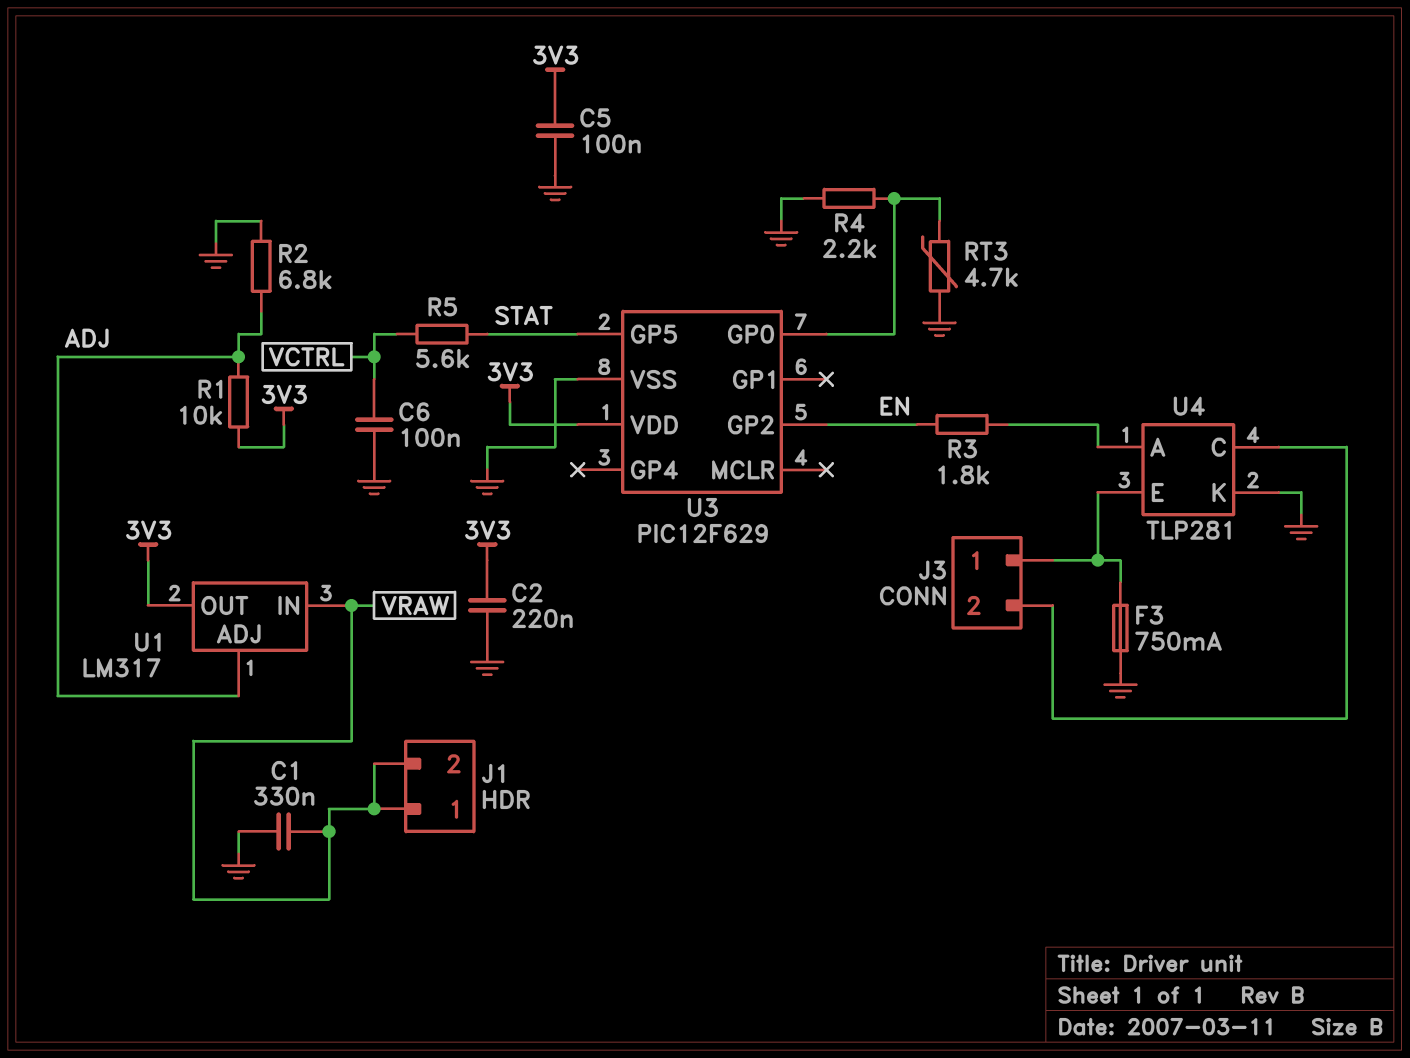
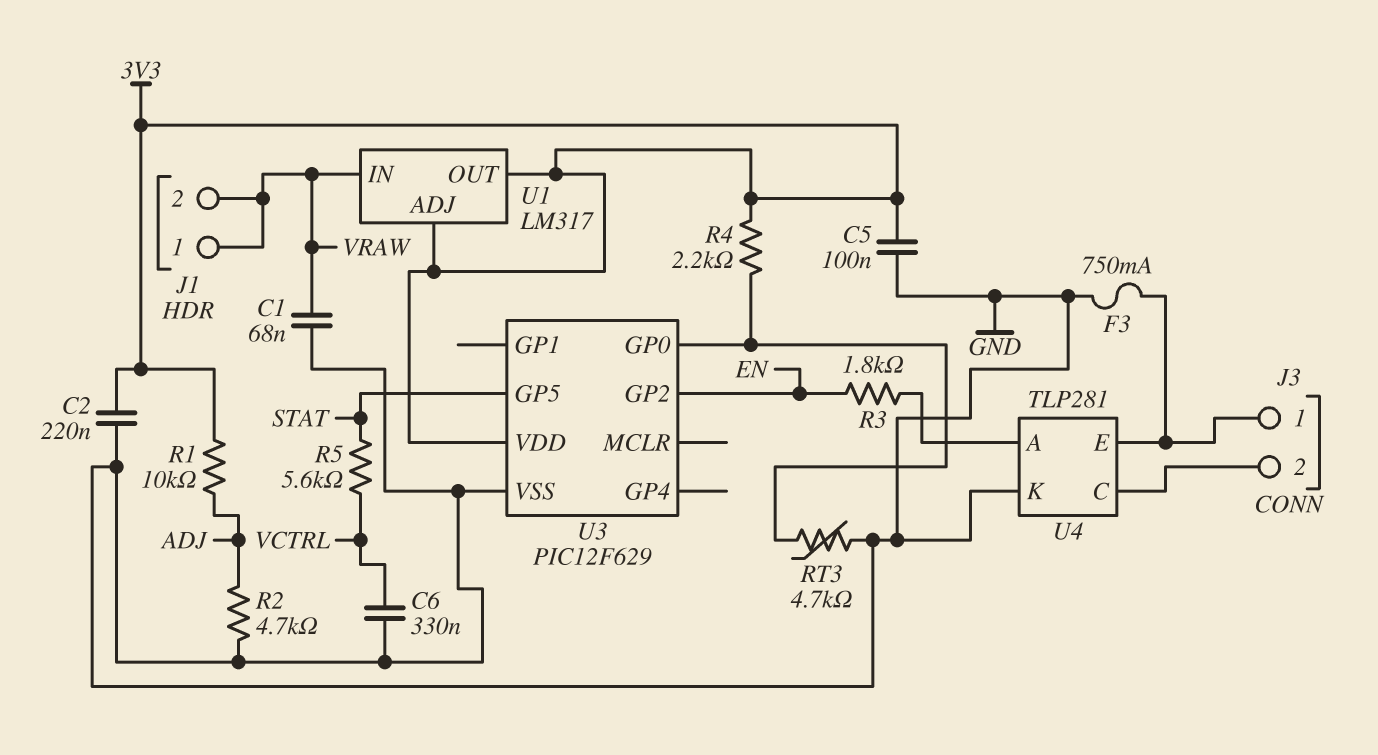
C1: 330nF (GND, VRAW) -> 68nF (GND, VRAW)
C6: 100nF (GND, VCTRL) -> 330nF (GND, VCTRL)
R2: 6.8k (ADJ, GND) -> 4.7k (ADJ, GND)
R4: 2.2k (GND, U3/GP0) -> 2.2k (3V3, U3/GP0)
U1 pin ADJ: ADJ -> 3V3

